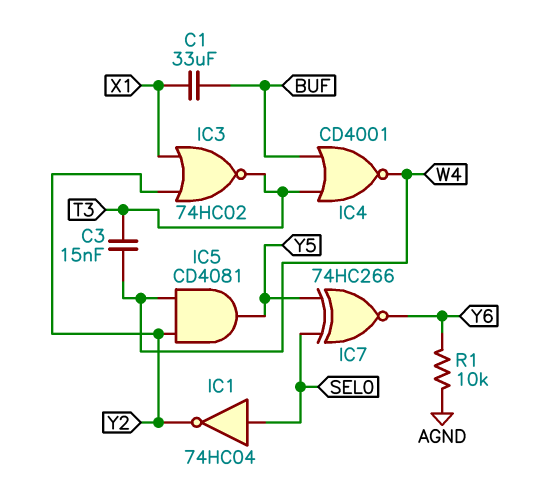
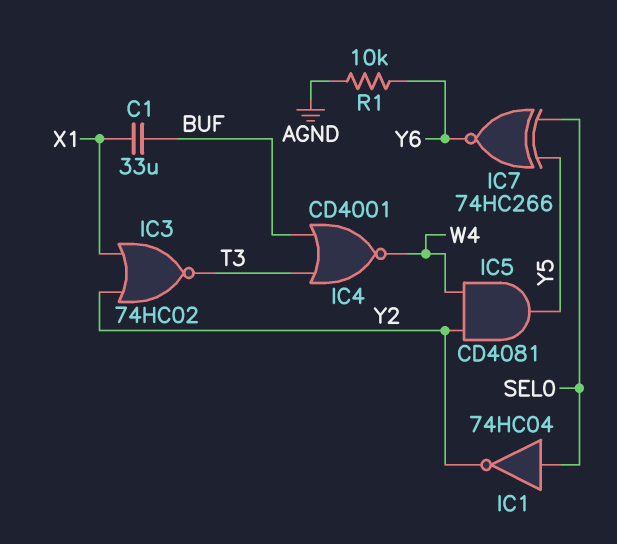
C3: 15nF (T3, W4) -> none

